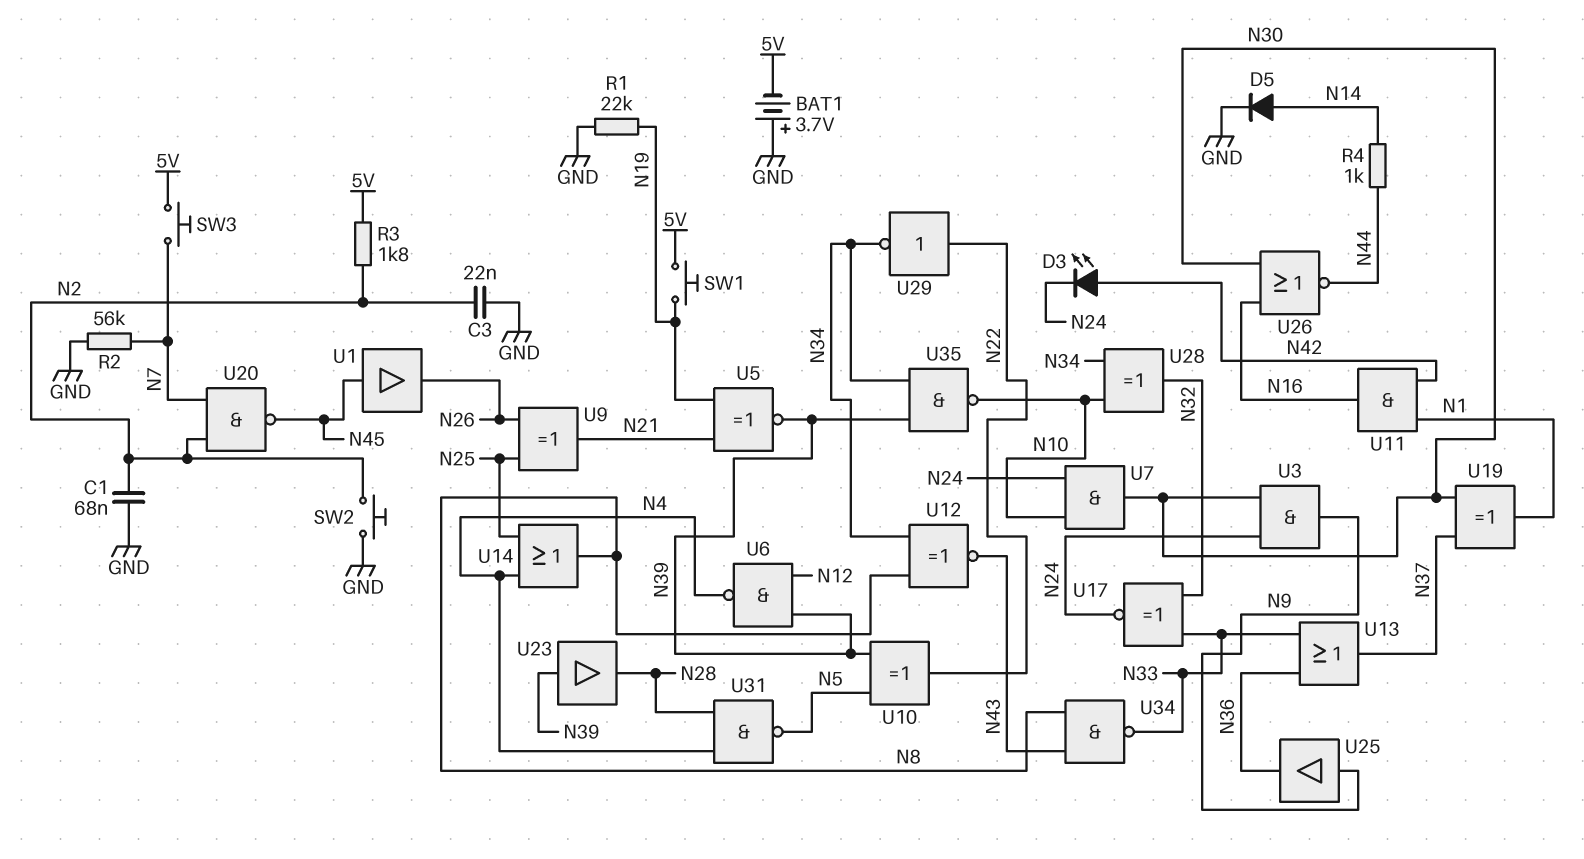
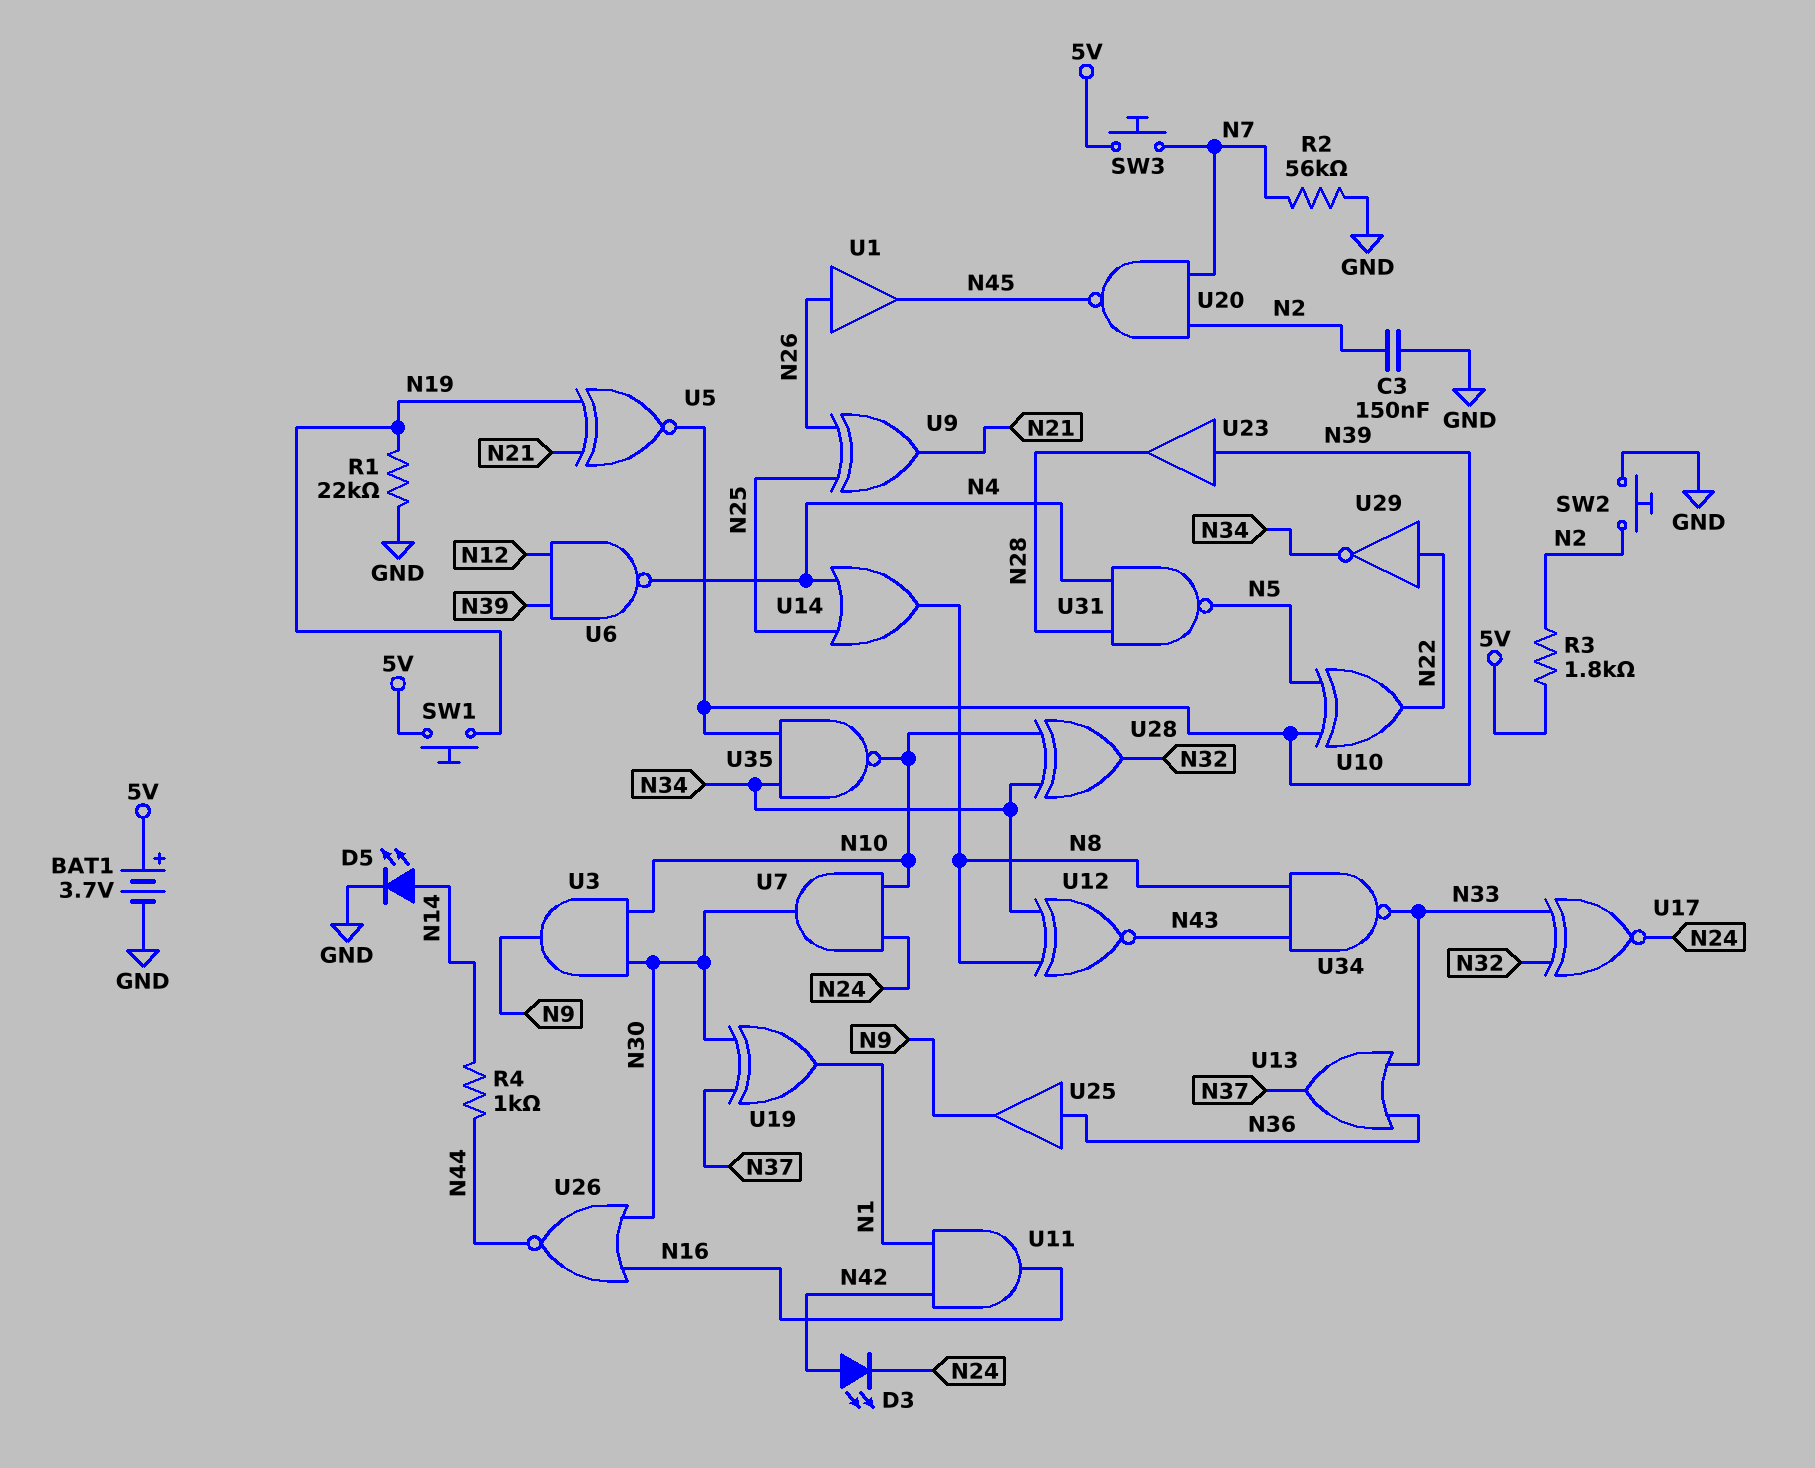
BAT1: 3.7V (plus GND, minus 5V) -> 3.7V (plus 5V, minus GND)
C1: 68nF (GND, N2) -> none
C3: 22nF (GND, N2) -> 150nF (GND, N2)
D5: diode (A N14, K GND) -> LED (A N14, K GND)
U1: buffer (in N45, out N26) -> buffer (in N26, out N45)
U3: AND (in N24, in N30, out N9) -> AND (in N10, in N30, out N9)
U25: buffer (in N9, out N36) -> buffer (in N36, out N9)

